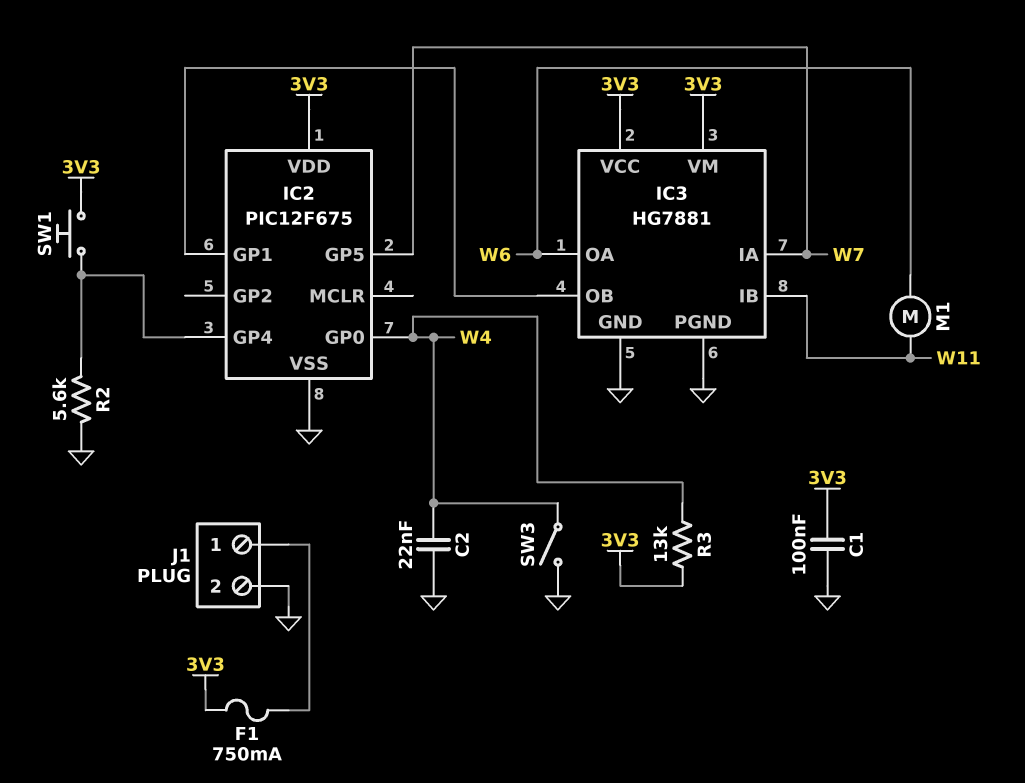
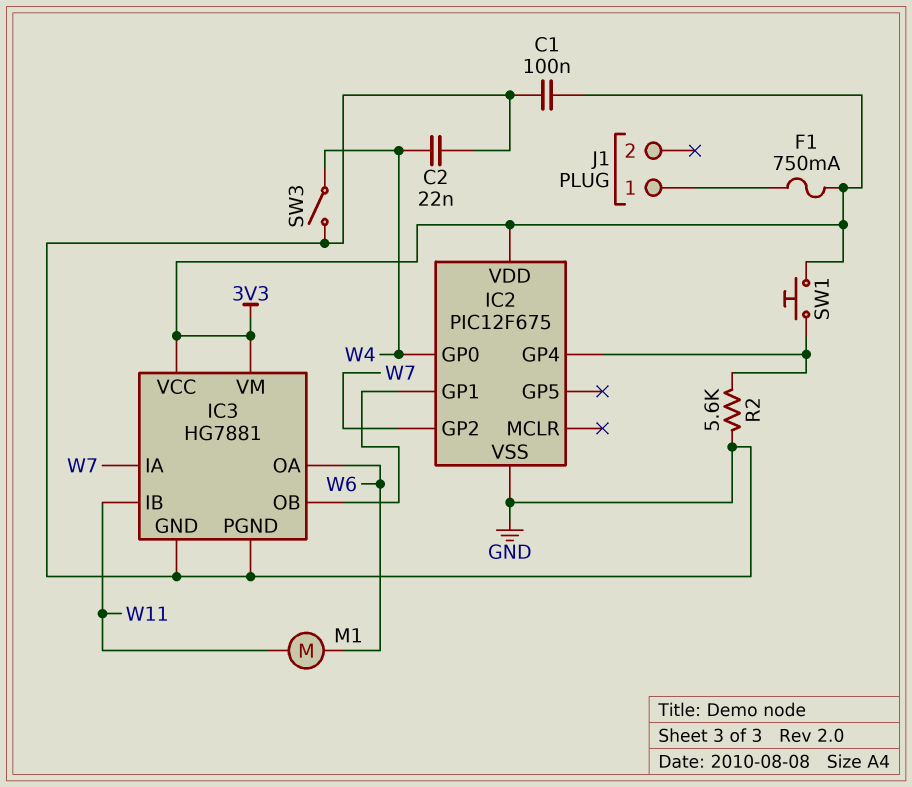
IC2 pin GP2: none -> W7
IC2 pin GP5: W7 -> none
J1 pin 2: GND -> none
R3: 13k (3V3, W4) -> none

